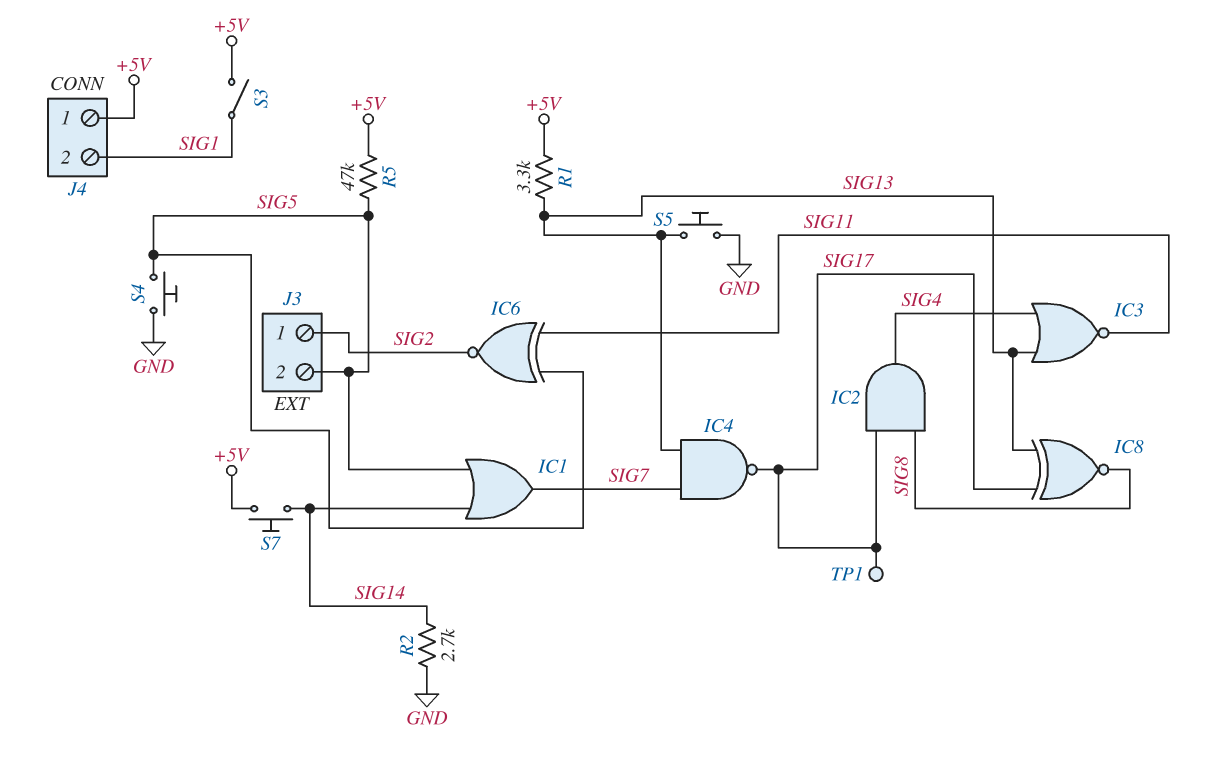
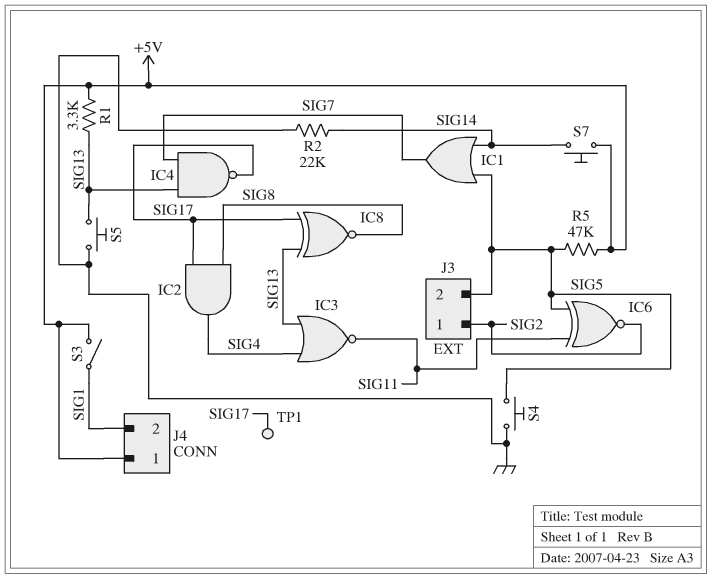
R2: 2.7k (GND, SIG14) -> 22k (GND, SIG14)

